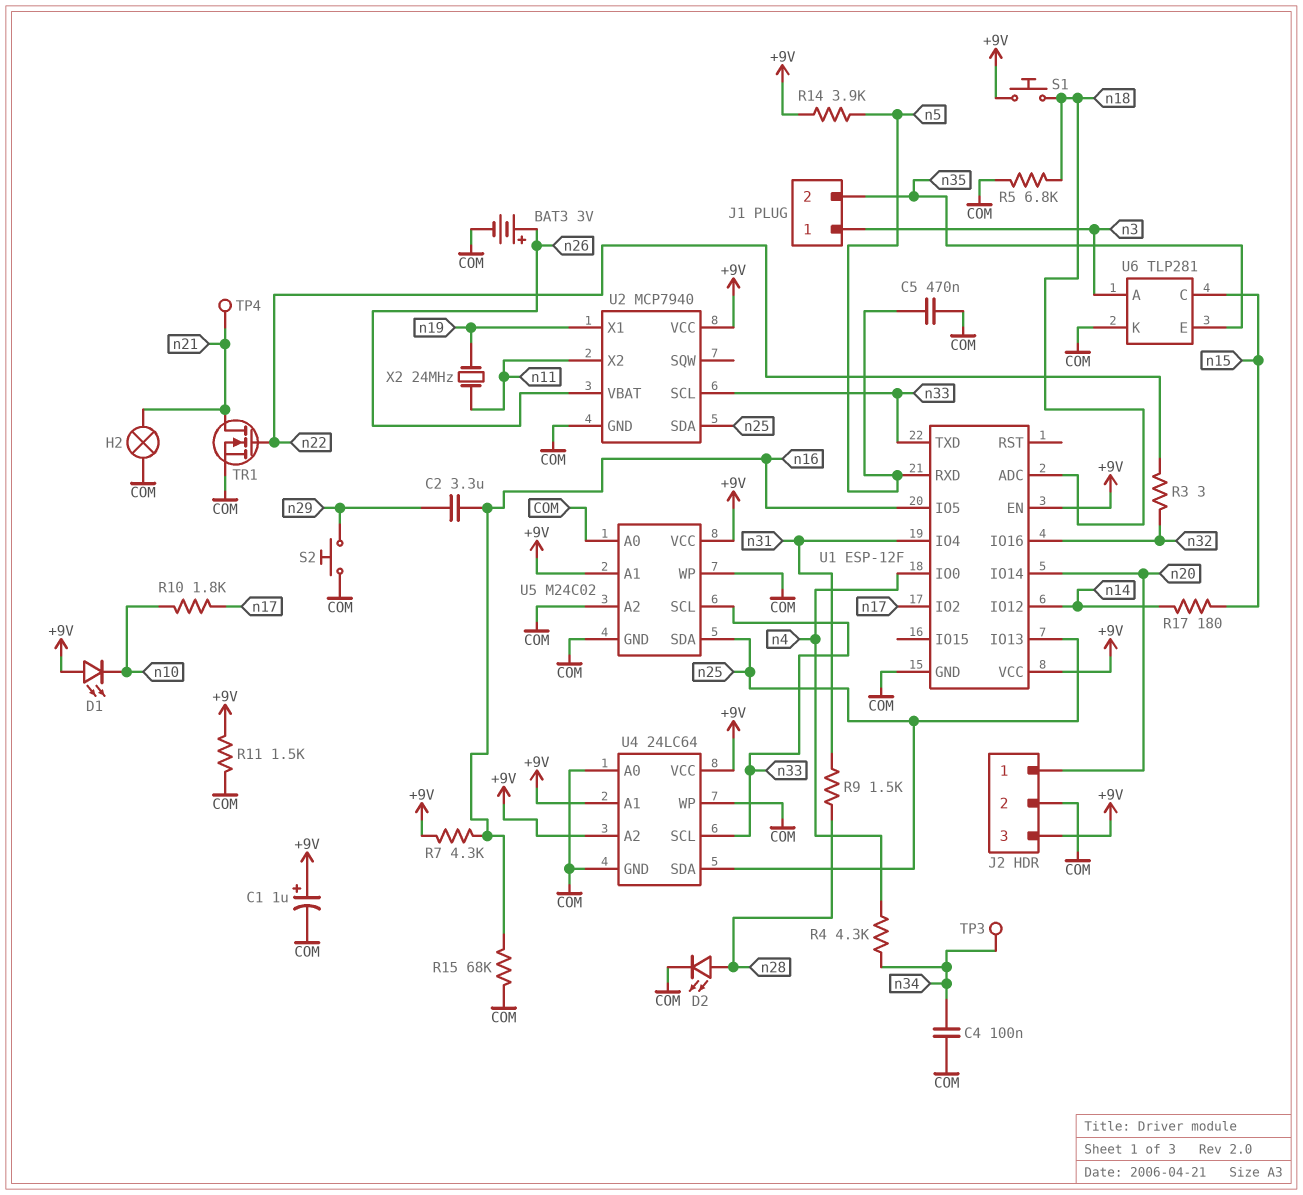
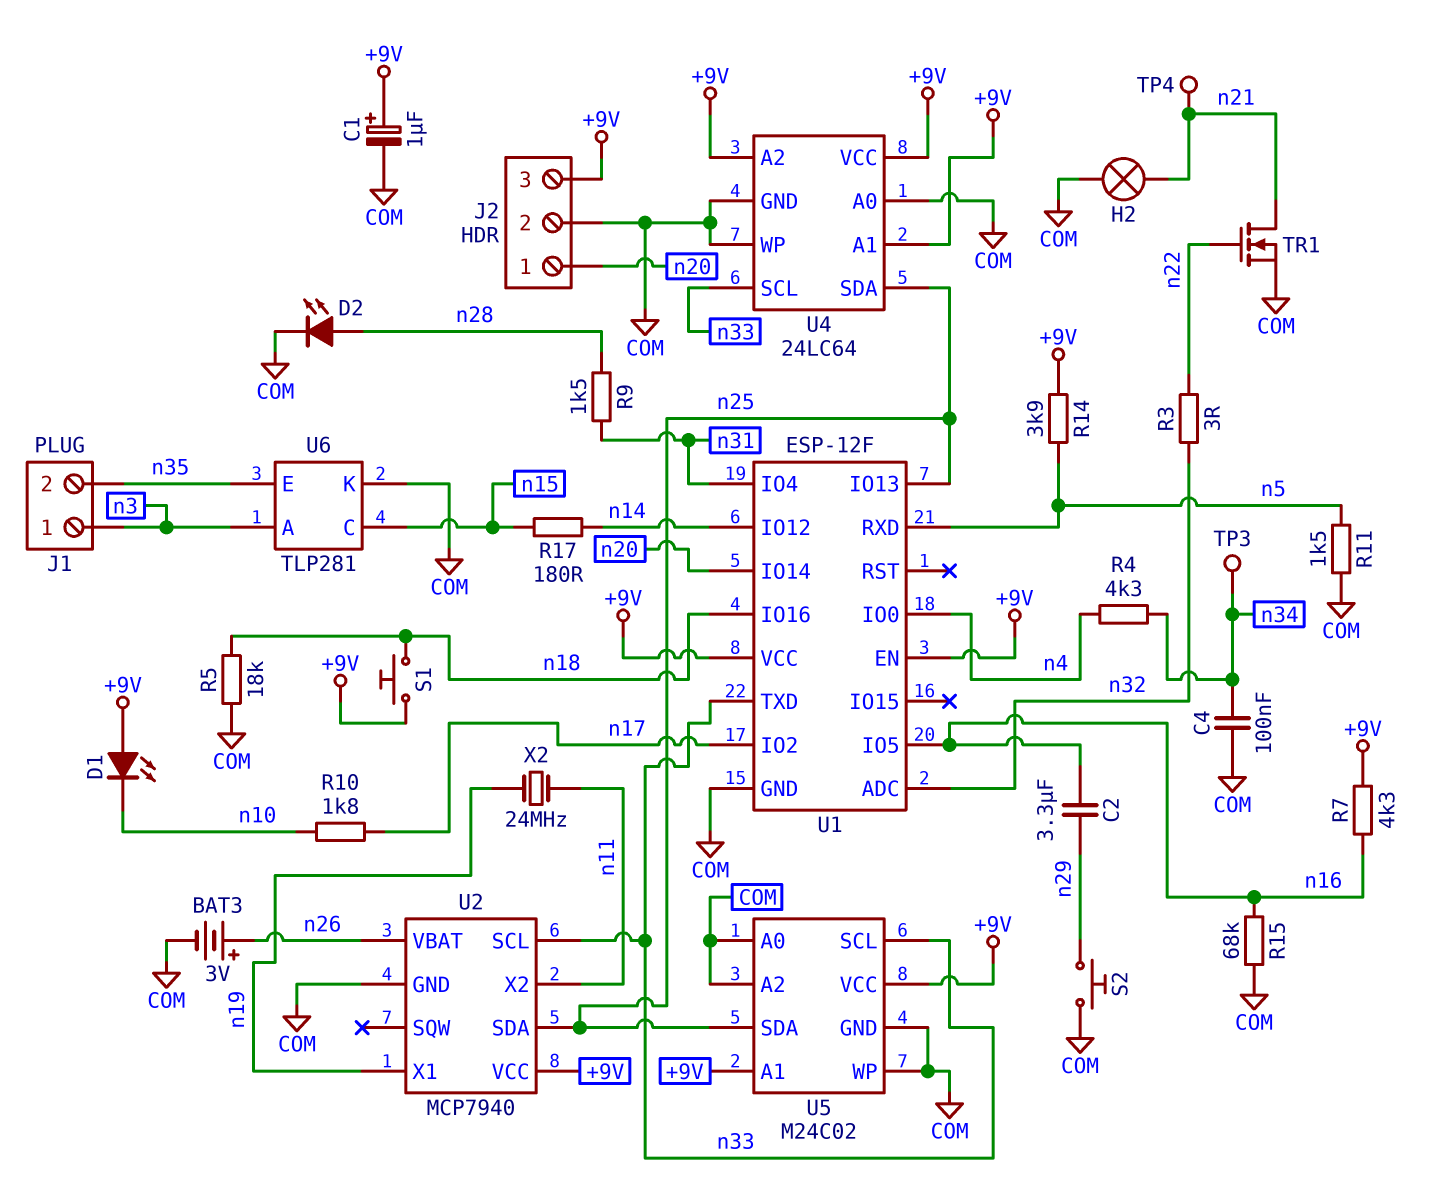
C5: 470nF (COM, n5) -> none
R5: 6.8k (COM, n18) -> 18k (COM, n18)
R11: 1.5k (+9V, COM) -> 1.5k (COM, n5)
U1 pin ADC: n18 -> n32
U1 pin IO16: n32 -> n18

